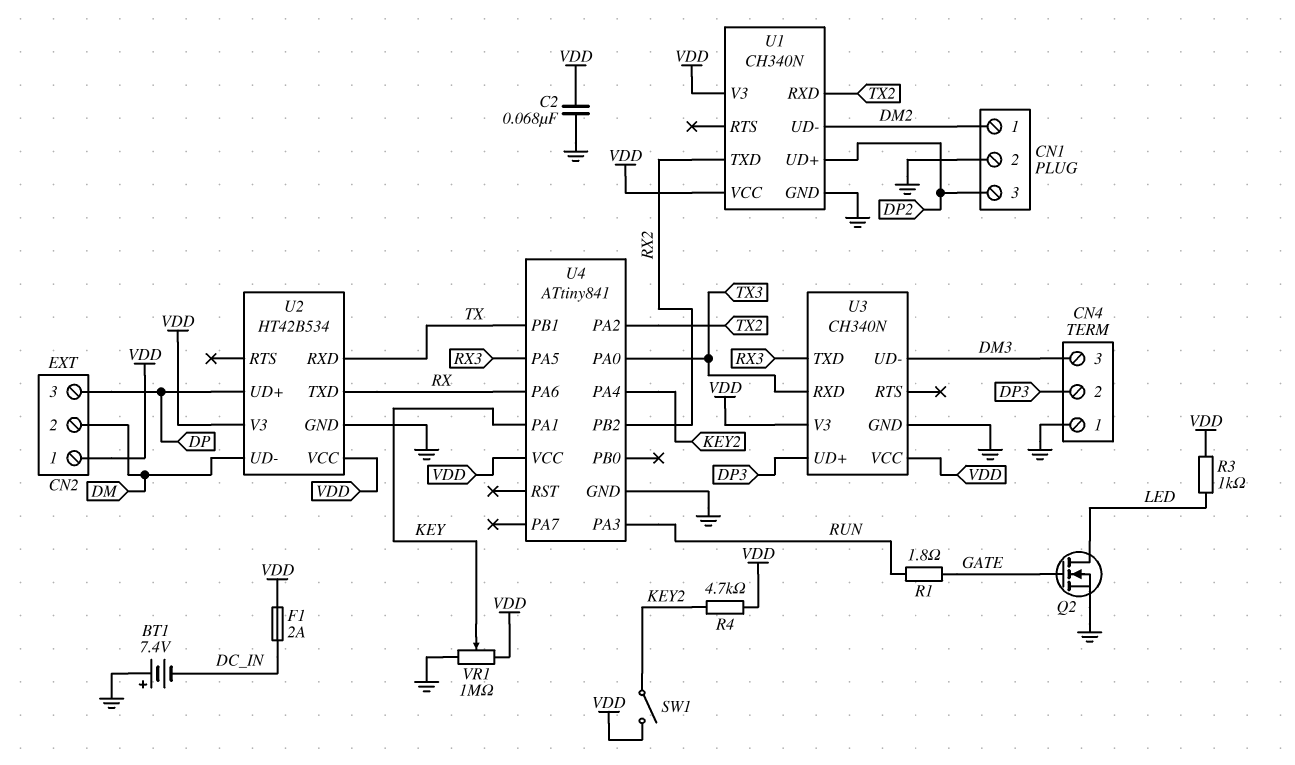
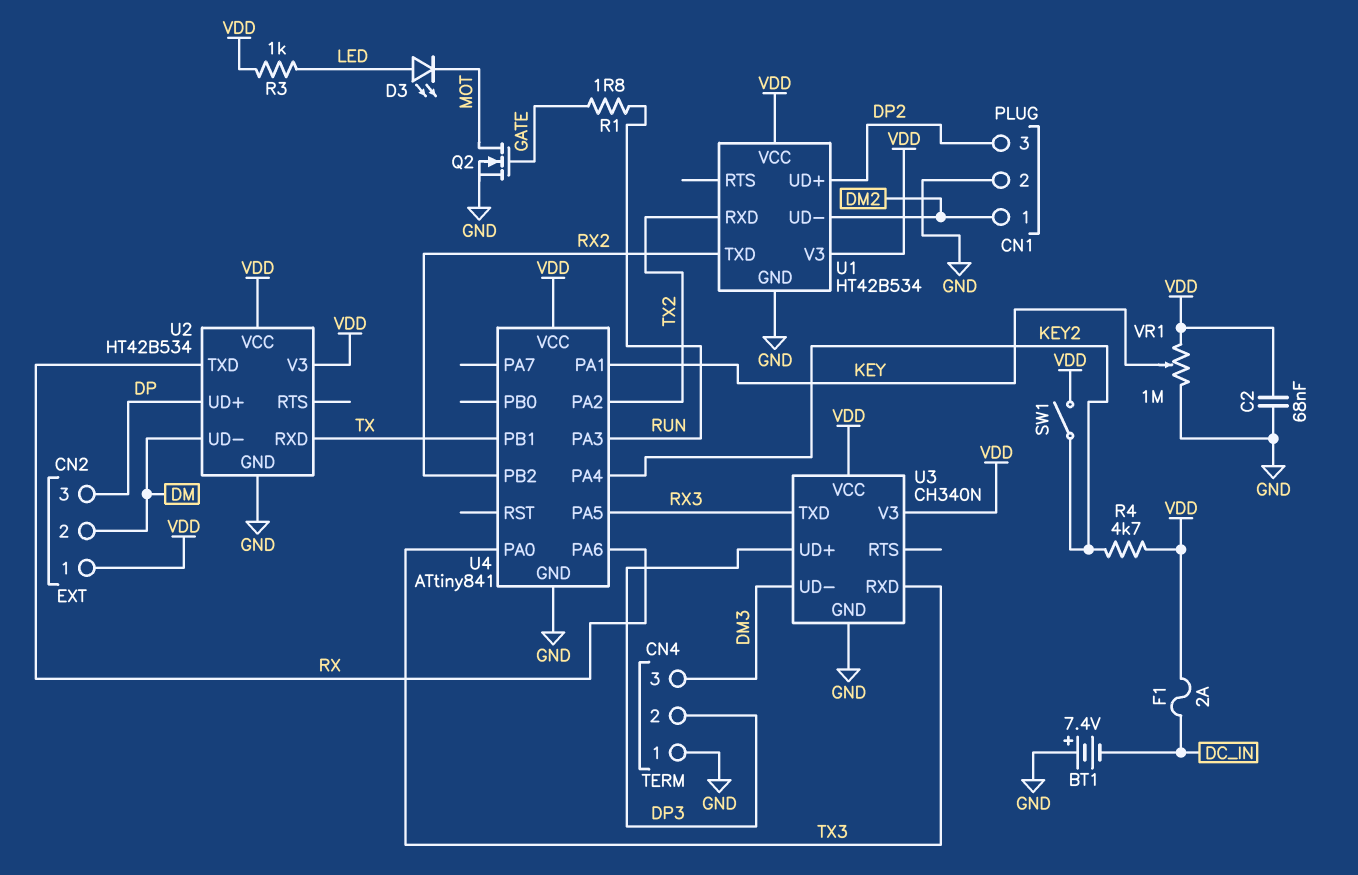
D3: none -> LED (A LED, K MOT)
Q2: NMOS (G GATE, D LED, S GND) -> NMOS (G GATE, D MOT, S GND)
U1: CH340N -> HT42B534

